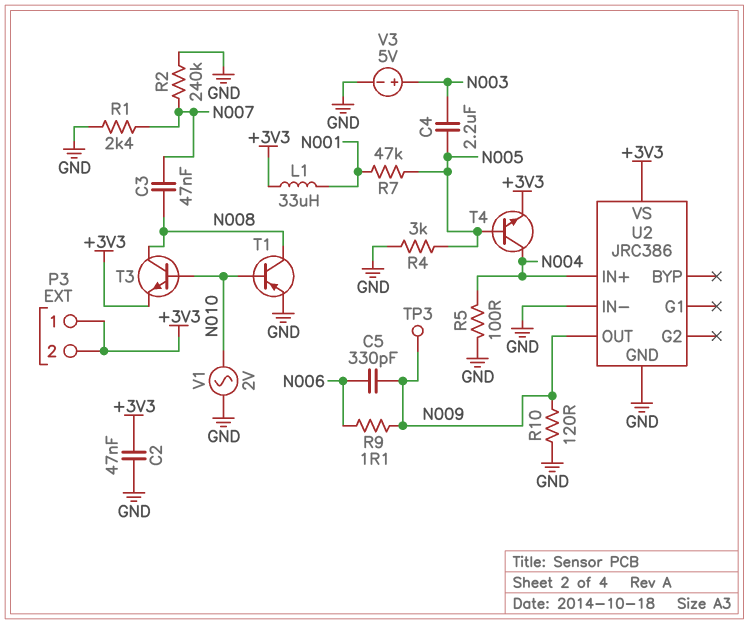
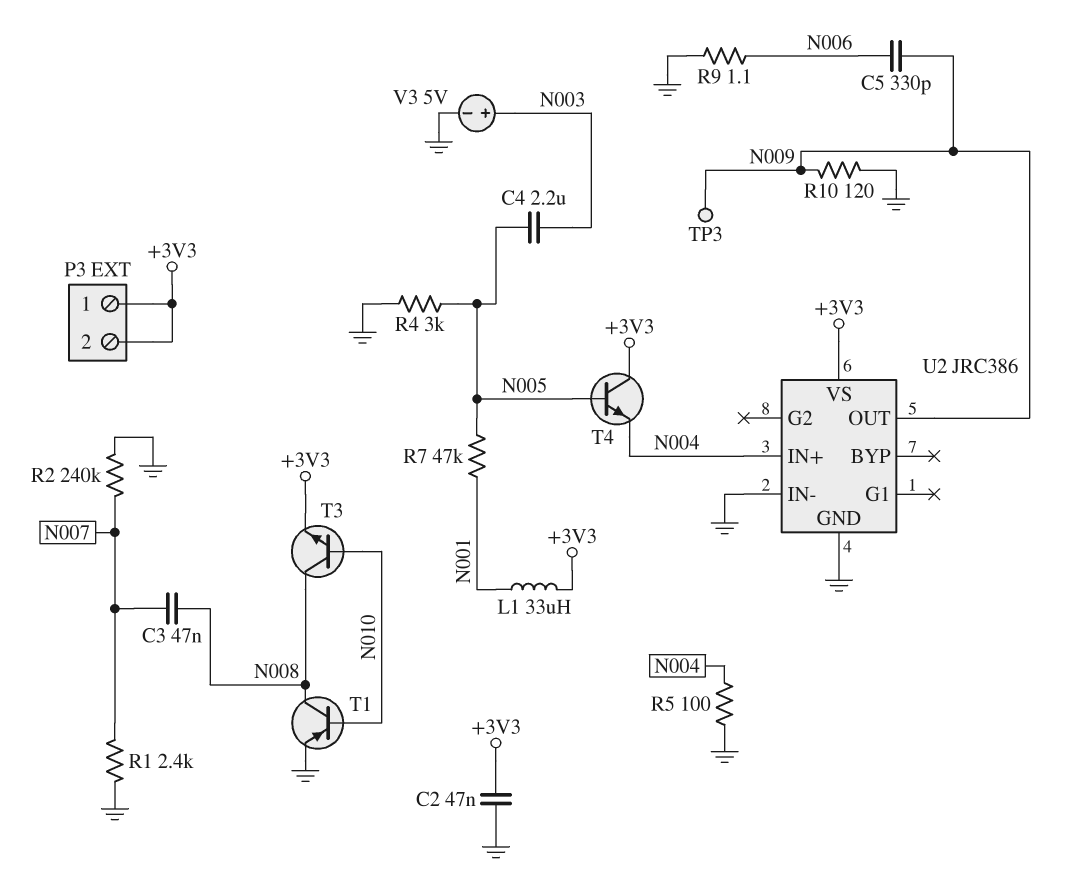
R9: 1.1 (N006, N009) -> 1.1 (GND, N006)
T4: NPN (B N005, C N004, E +3V3) -> NPN (B N005, C +3V3, E N004)
V1: AC 2V (GND, N010) -> none

